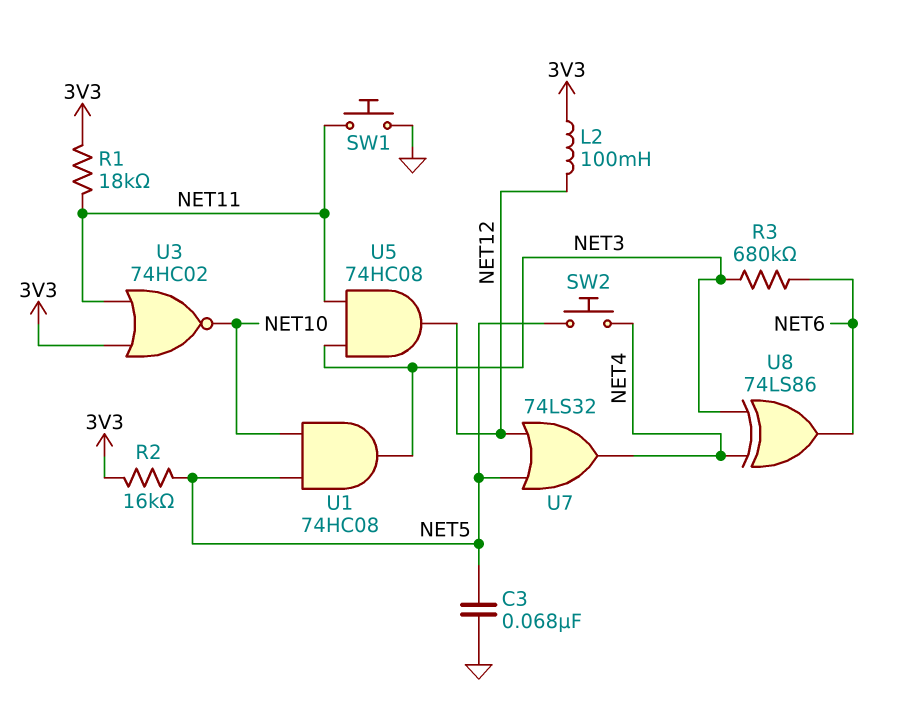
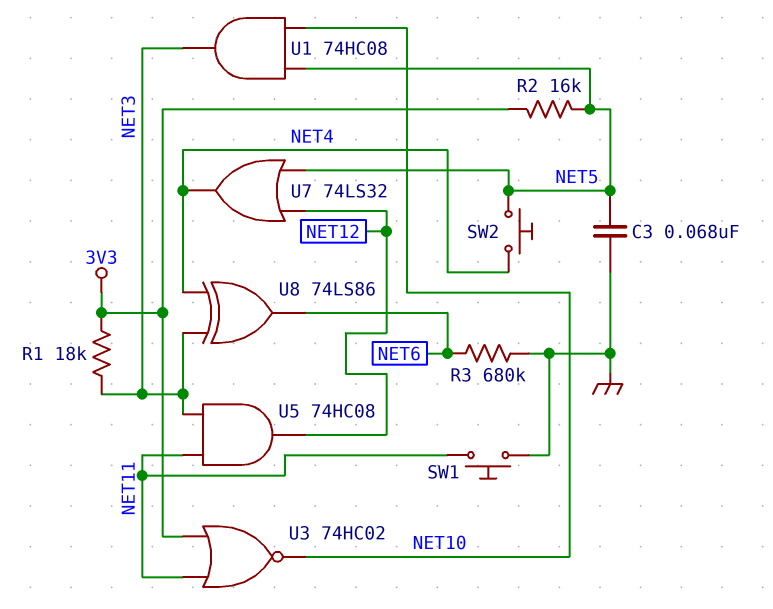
L2: 100mH (3V3, NET12) -> none
R1: 18k (3V3, NET11) -> 18k (3V3, NET3)
R3: 680k (NET3, NET6) -> 680k (GND, NET6)

